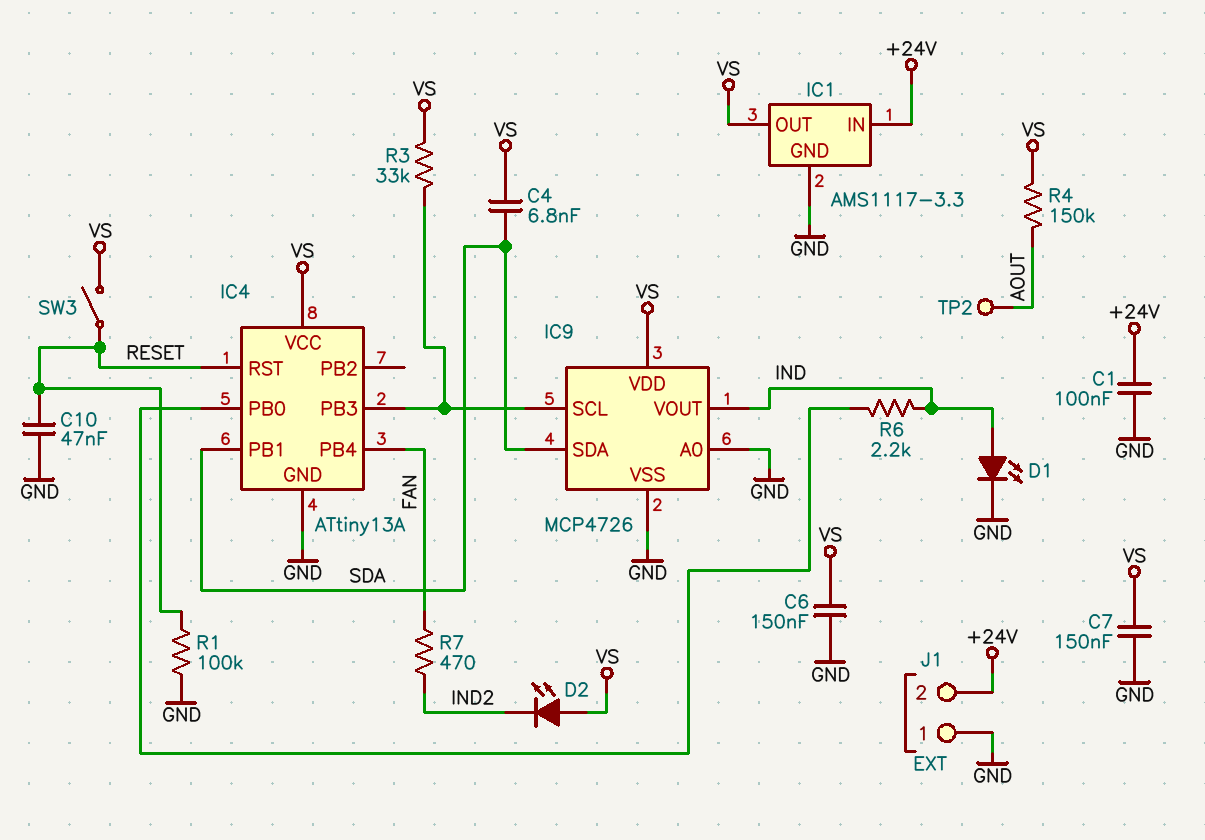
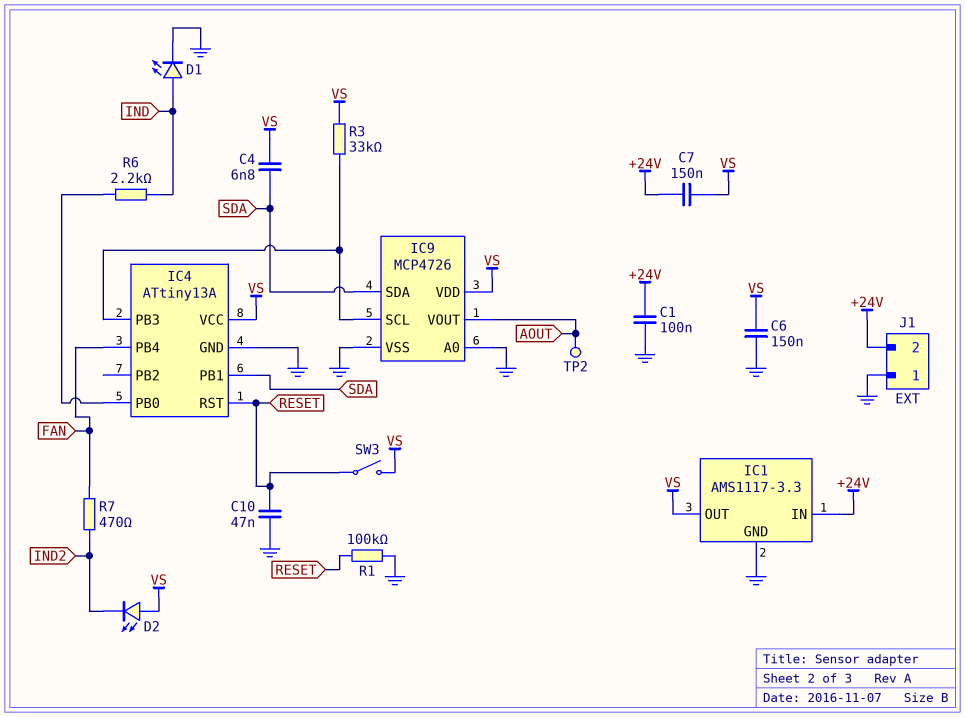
C7: 150nF (GND, VS) -> 150nF (+24V, VS)
IC9 pin VOUT: IND -> AOUT
R4: 150k (AOUT, VS) -> none

